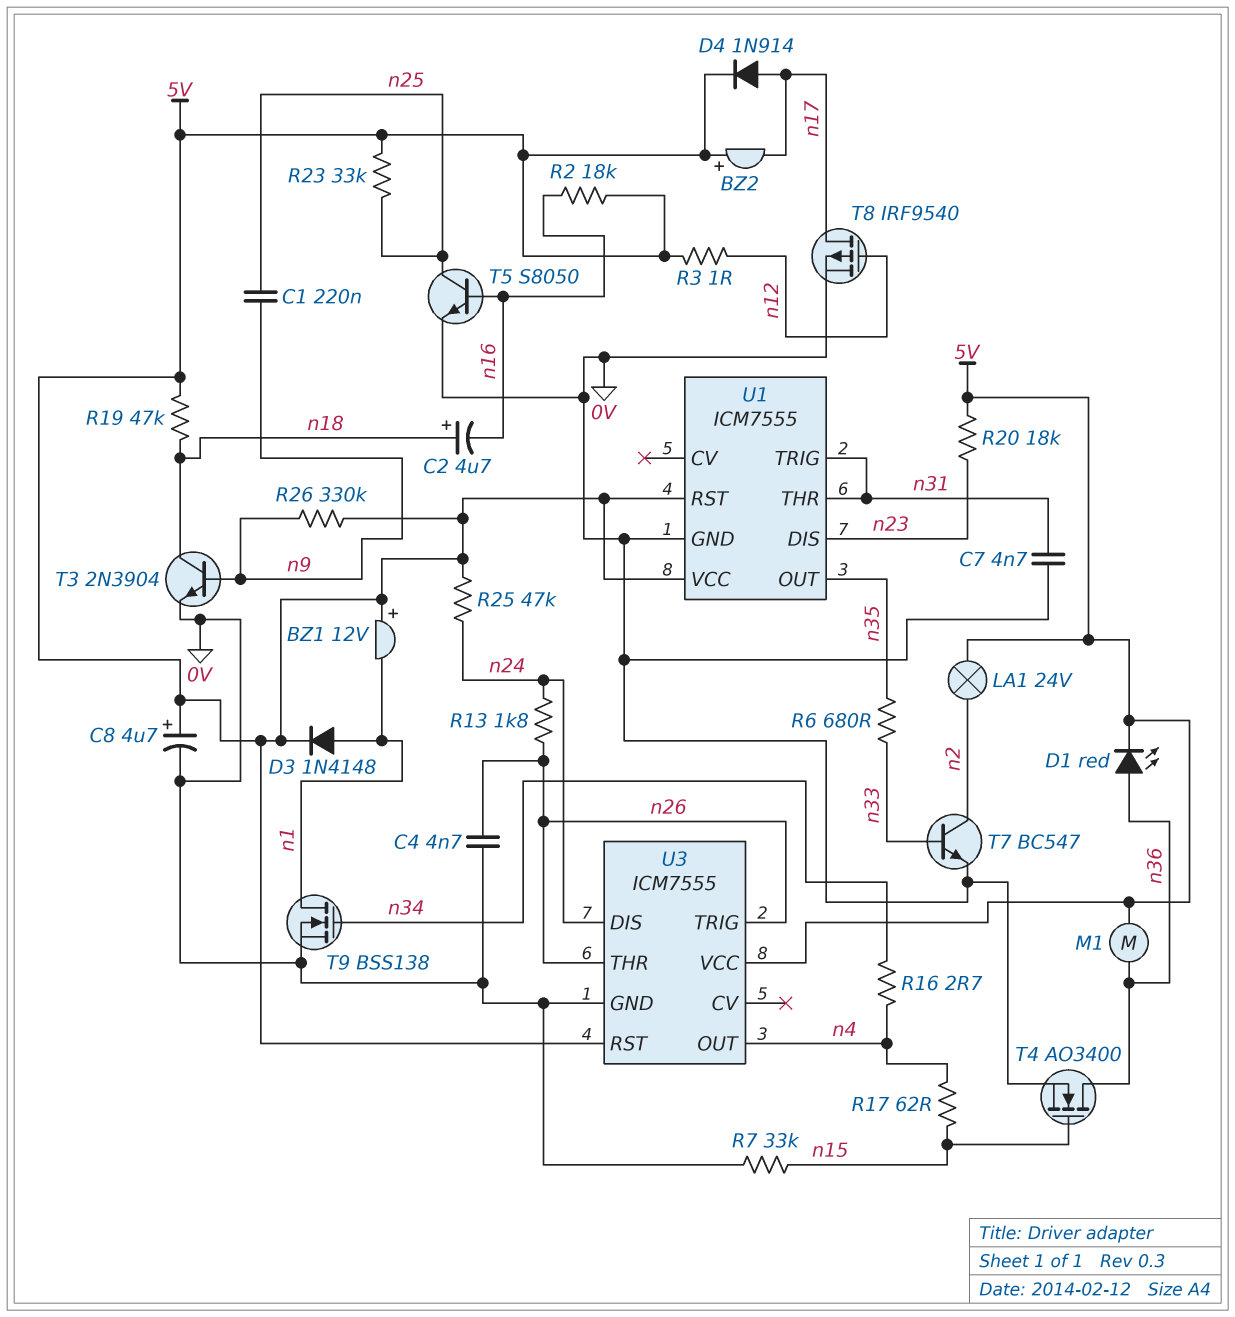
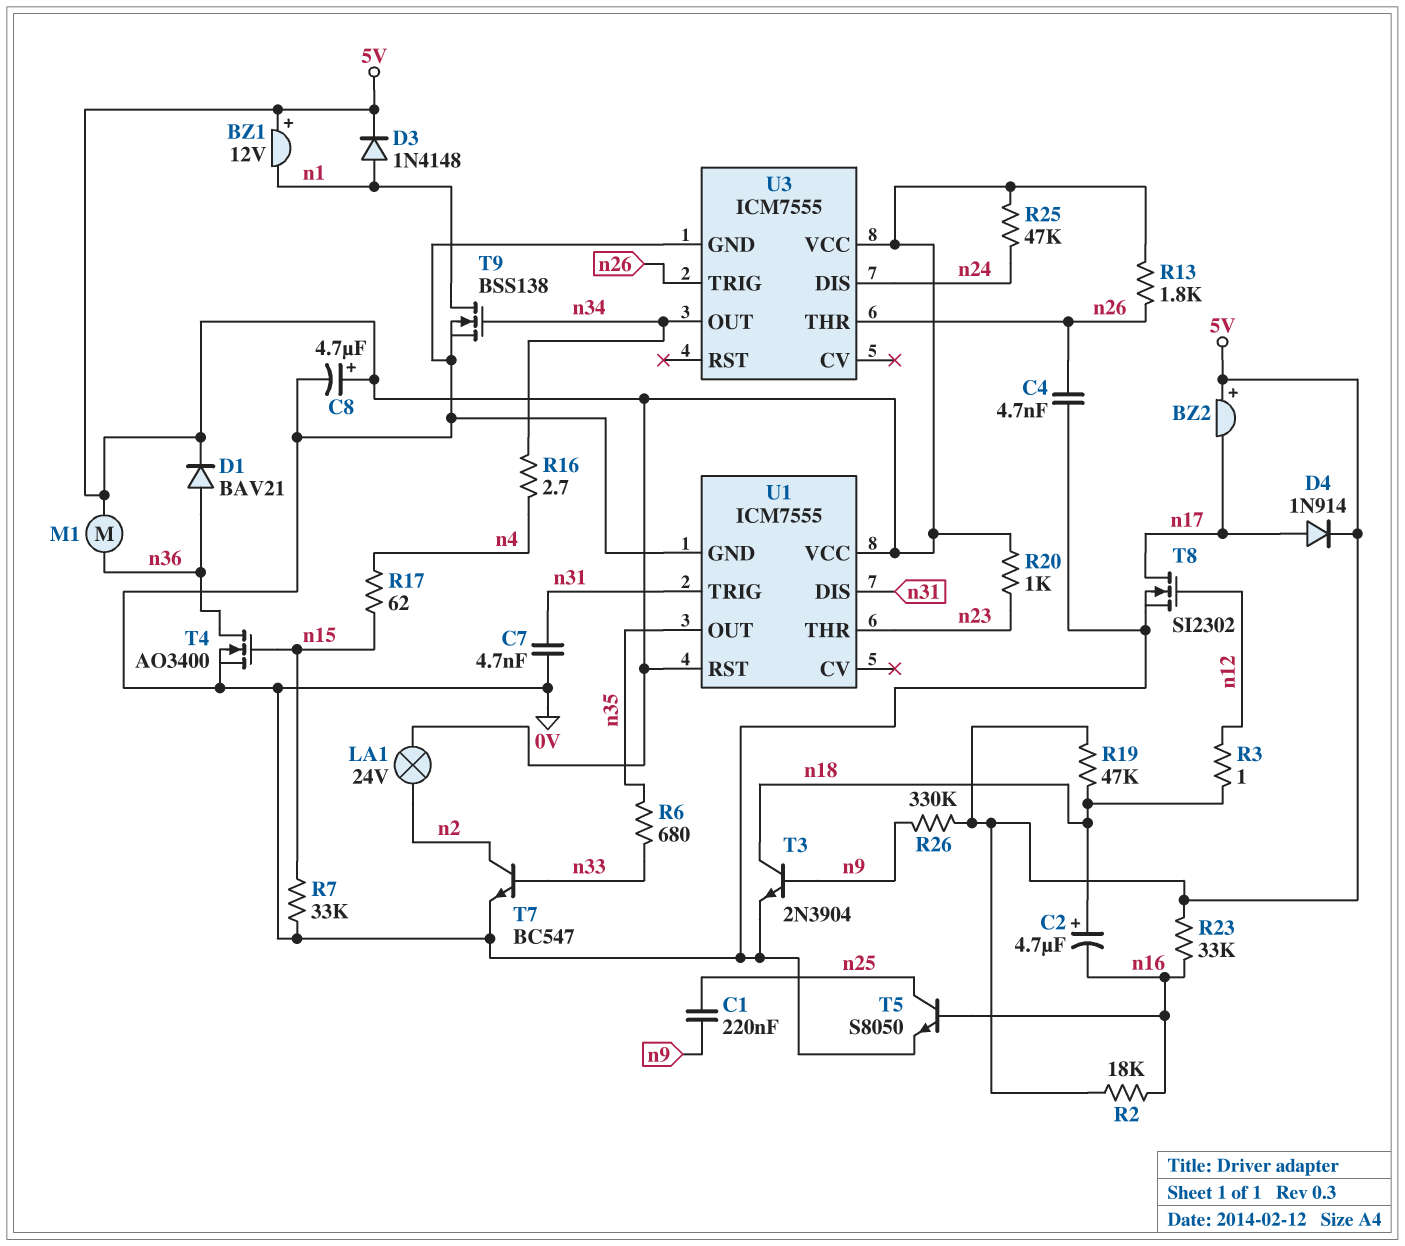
D1: LED red (A n36, K 5V) -> diode BAV21 (A n36, K 5V)
R3: 1 (5V, n12) -> 1 (n12, n18)
R13: 1.8k (n24, n26) -> 1.8k (5V, n26)
R20: 18k (5V, n23) -> 1k (5V, n23)
R23: 33k (5V, n25) -> 33k (5V, n16)
T8: PMOS IRF9540 (G n12, D n17, S 0V) -> NMOS SI2302 (G n12, D n17, S 0V)
U1 pin DIS: n23 -> n31
U1 pin THR: n31 -> n23
U3 pin OUT: n4 -> n34
U3 pin RST: 5V -> none

